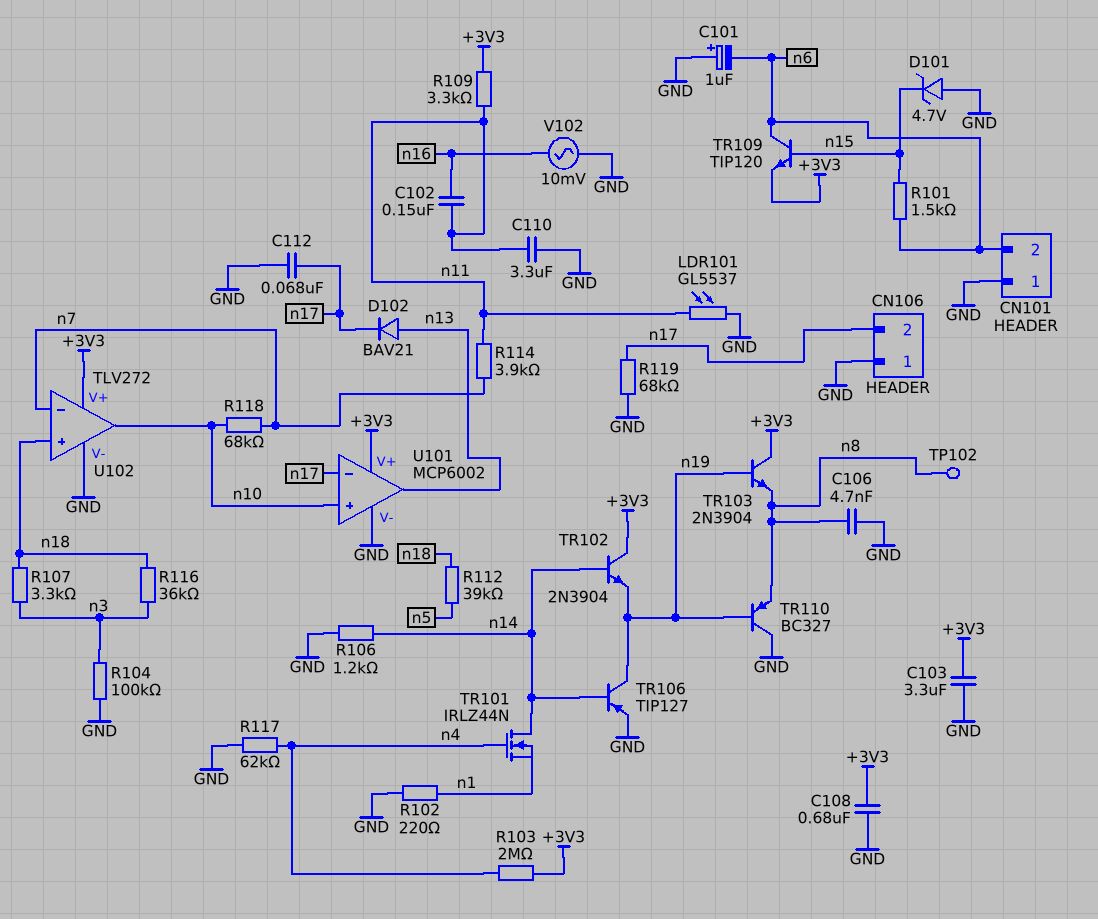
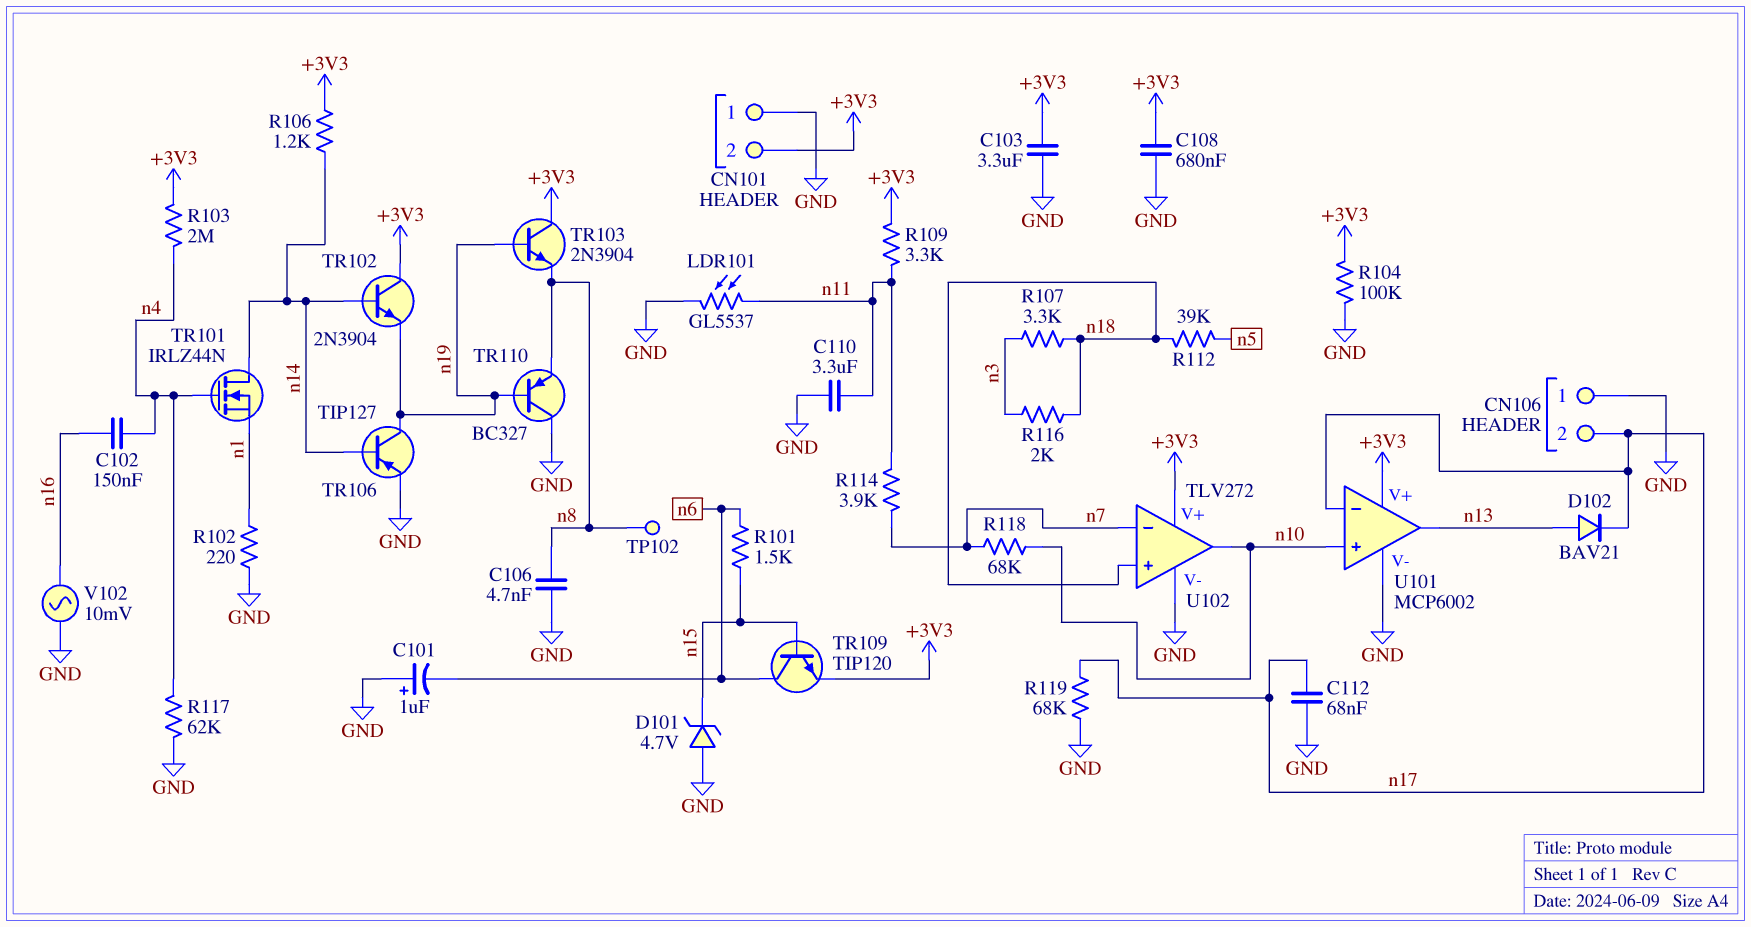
C102: 150nF (n11, n16) -> 150nF (n4, n16)
CN101 pin 2: n6 -> +3V3
R104: 100k (GND, n3) -> 100k (+3V3, GND)
R106: 1.2k (GND, n14) -> 1.2k (+3V3, n14)
R116: 36k (n3, n18) -> 2k (n3, n18)

